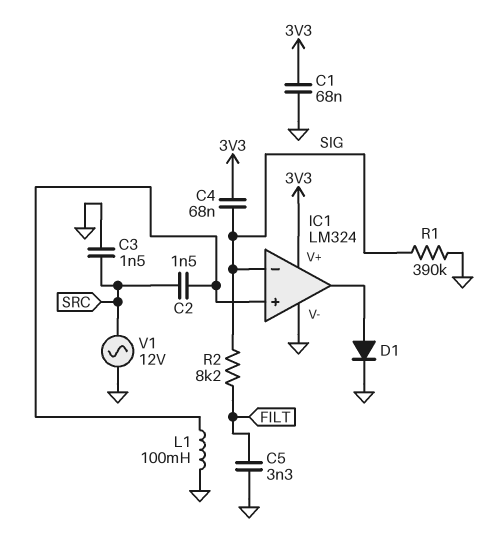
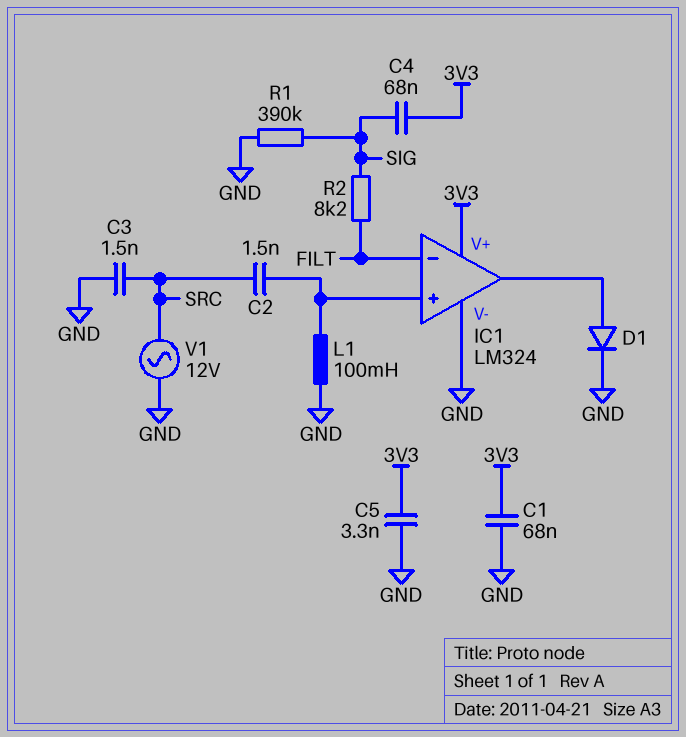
C5: 3.3nF (FILT, GND) -> 3.3nF (3V3, GND)
IC1 pin in-: SIG -> FILT

